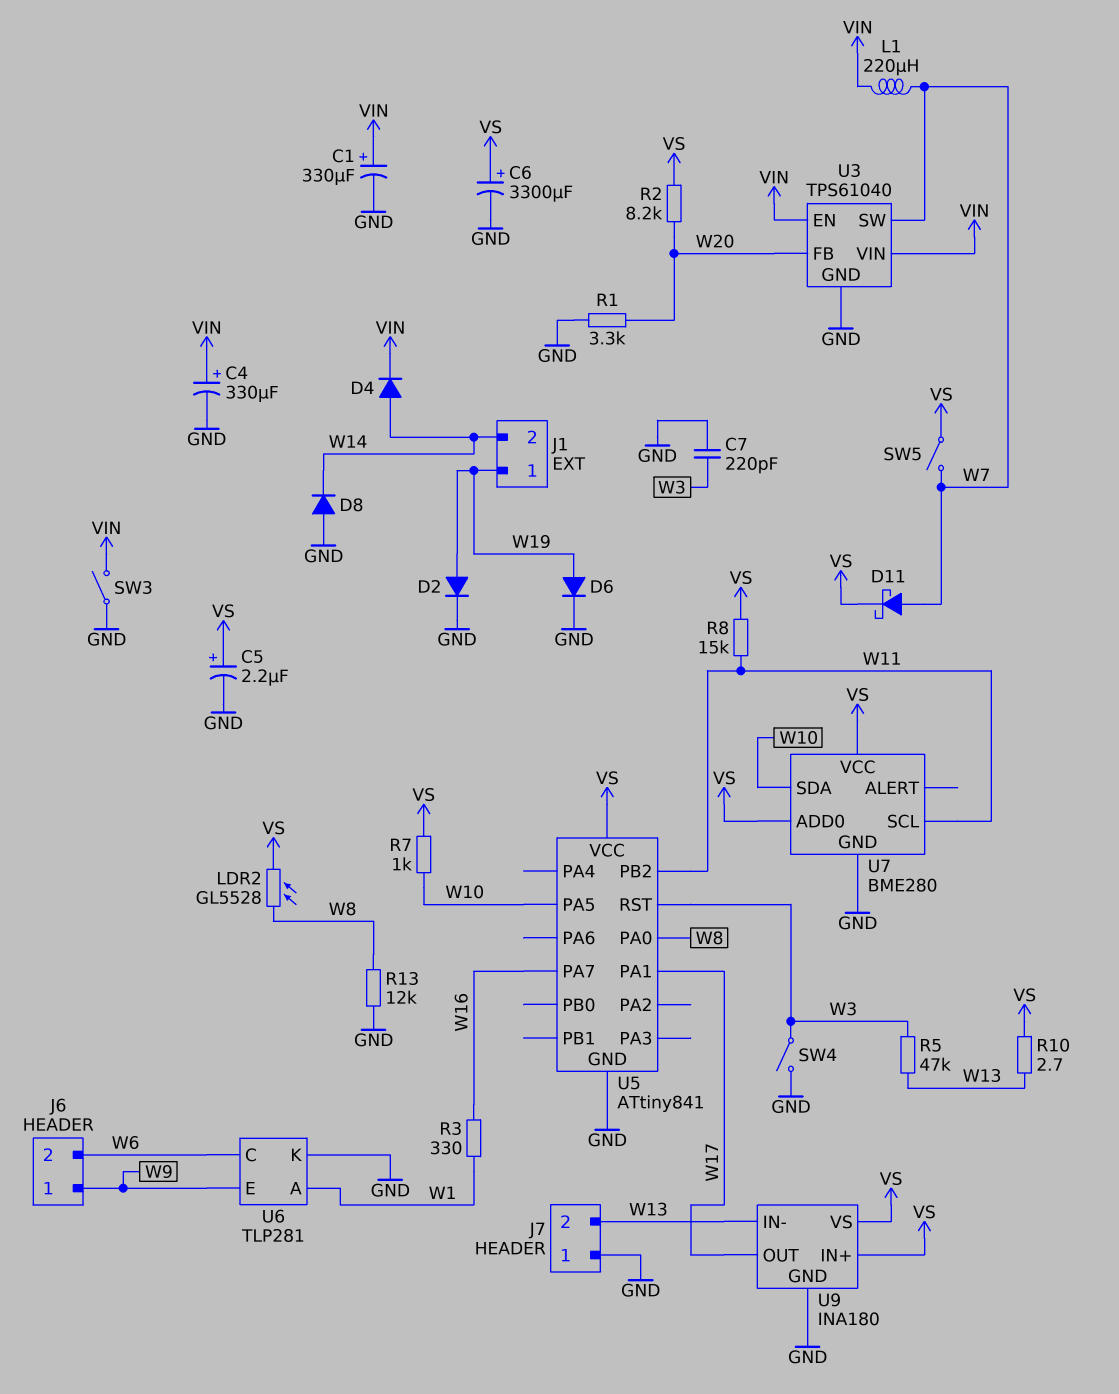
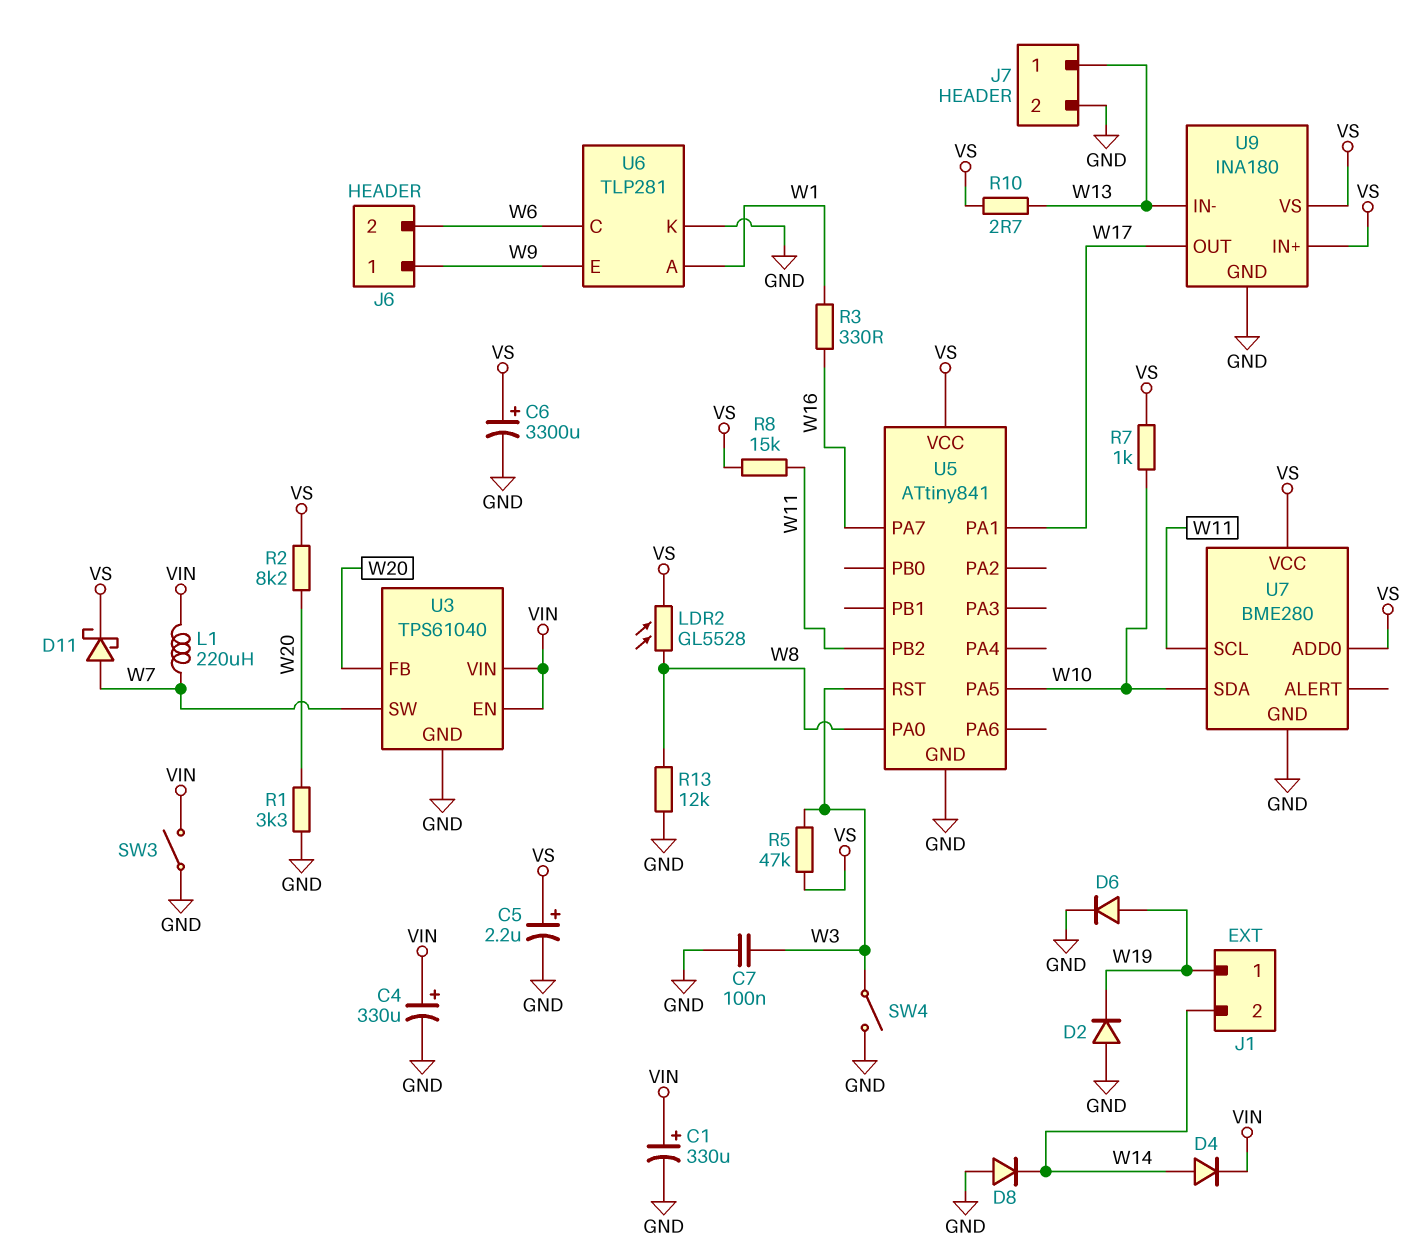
C7: 220pF (GND, W3) -> 100nF (GND, W3)
D2: diode (A W19, K GND) -> diode (A GND, K W19)
J7 pin 1: GND -> W13
J7 pin 2: W13 -> GND
R5: 47k (W3, W13) -> 47k (VS, W3)
SW5: switch (VS, W7) -> none

